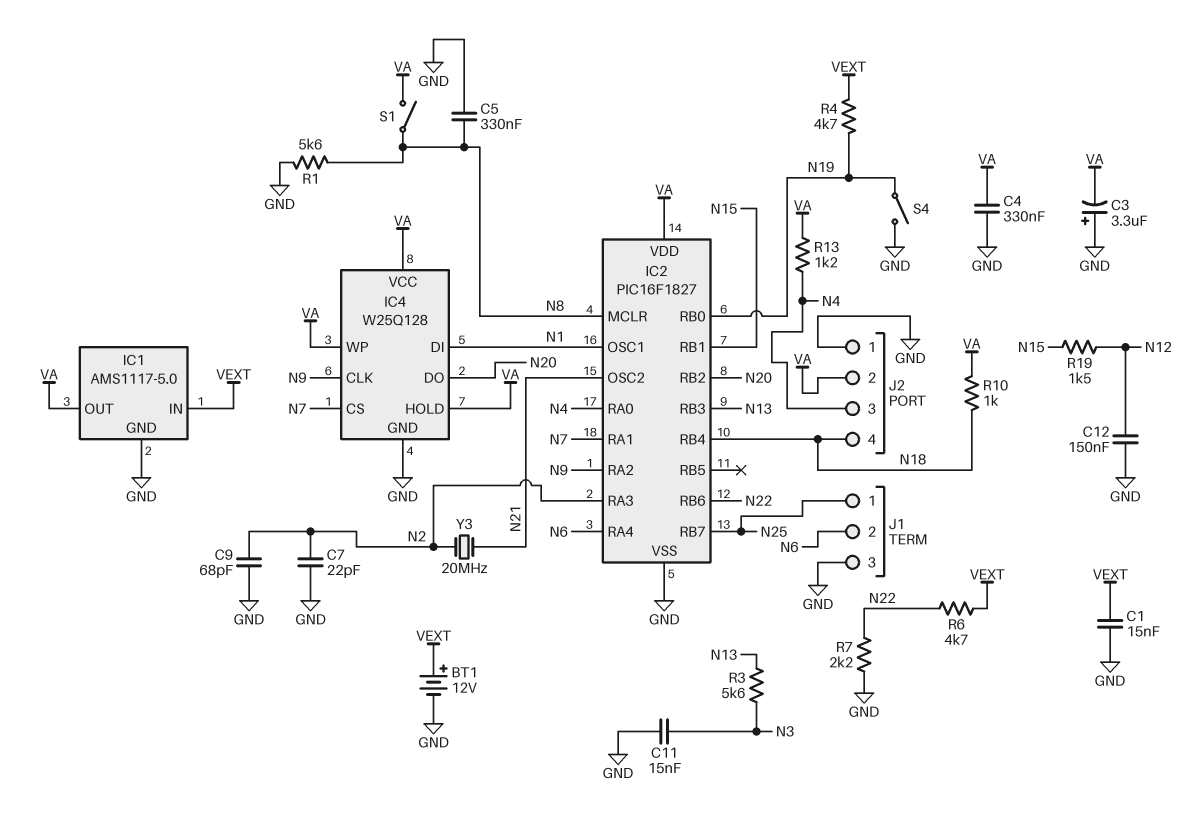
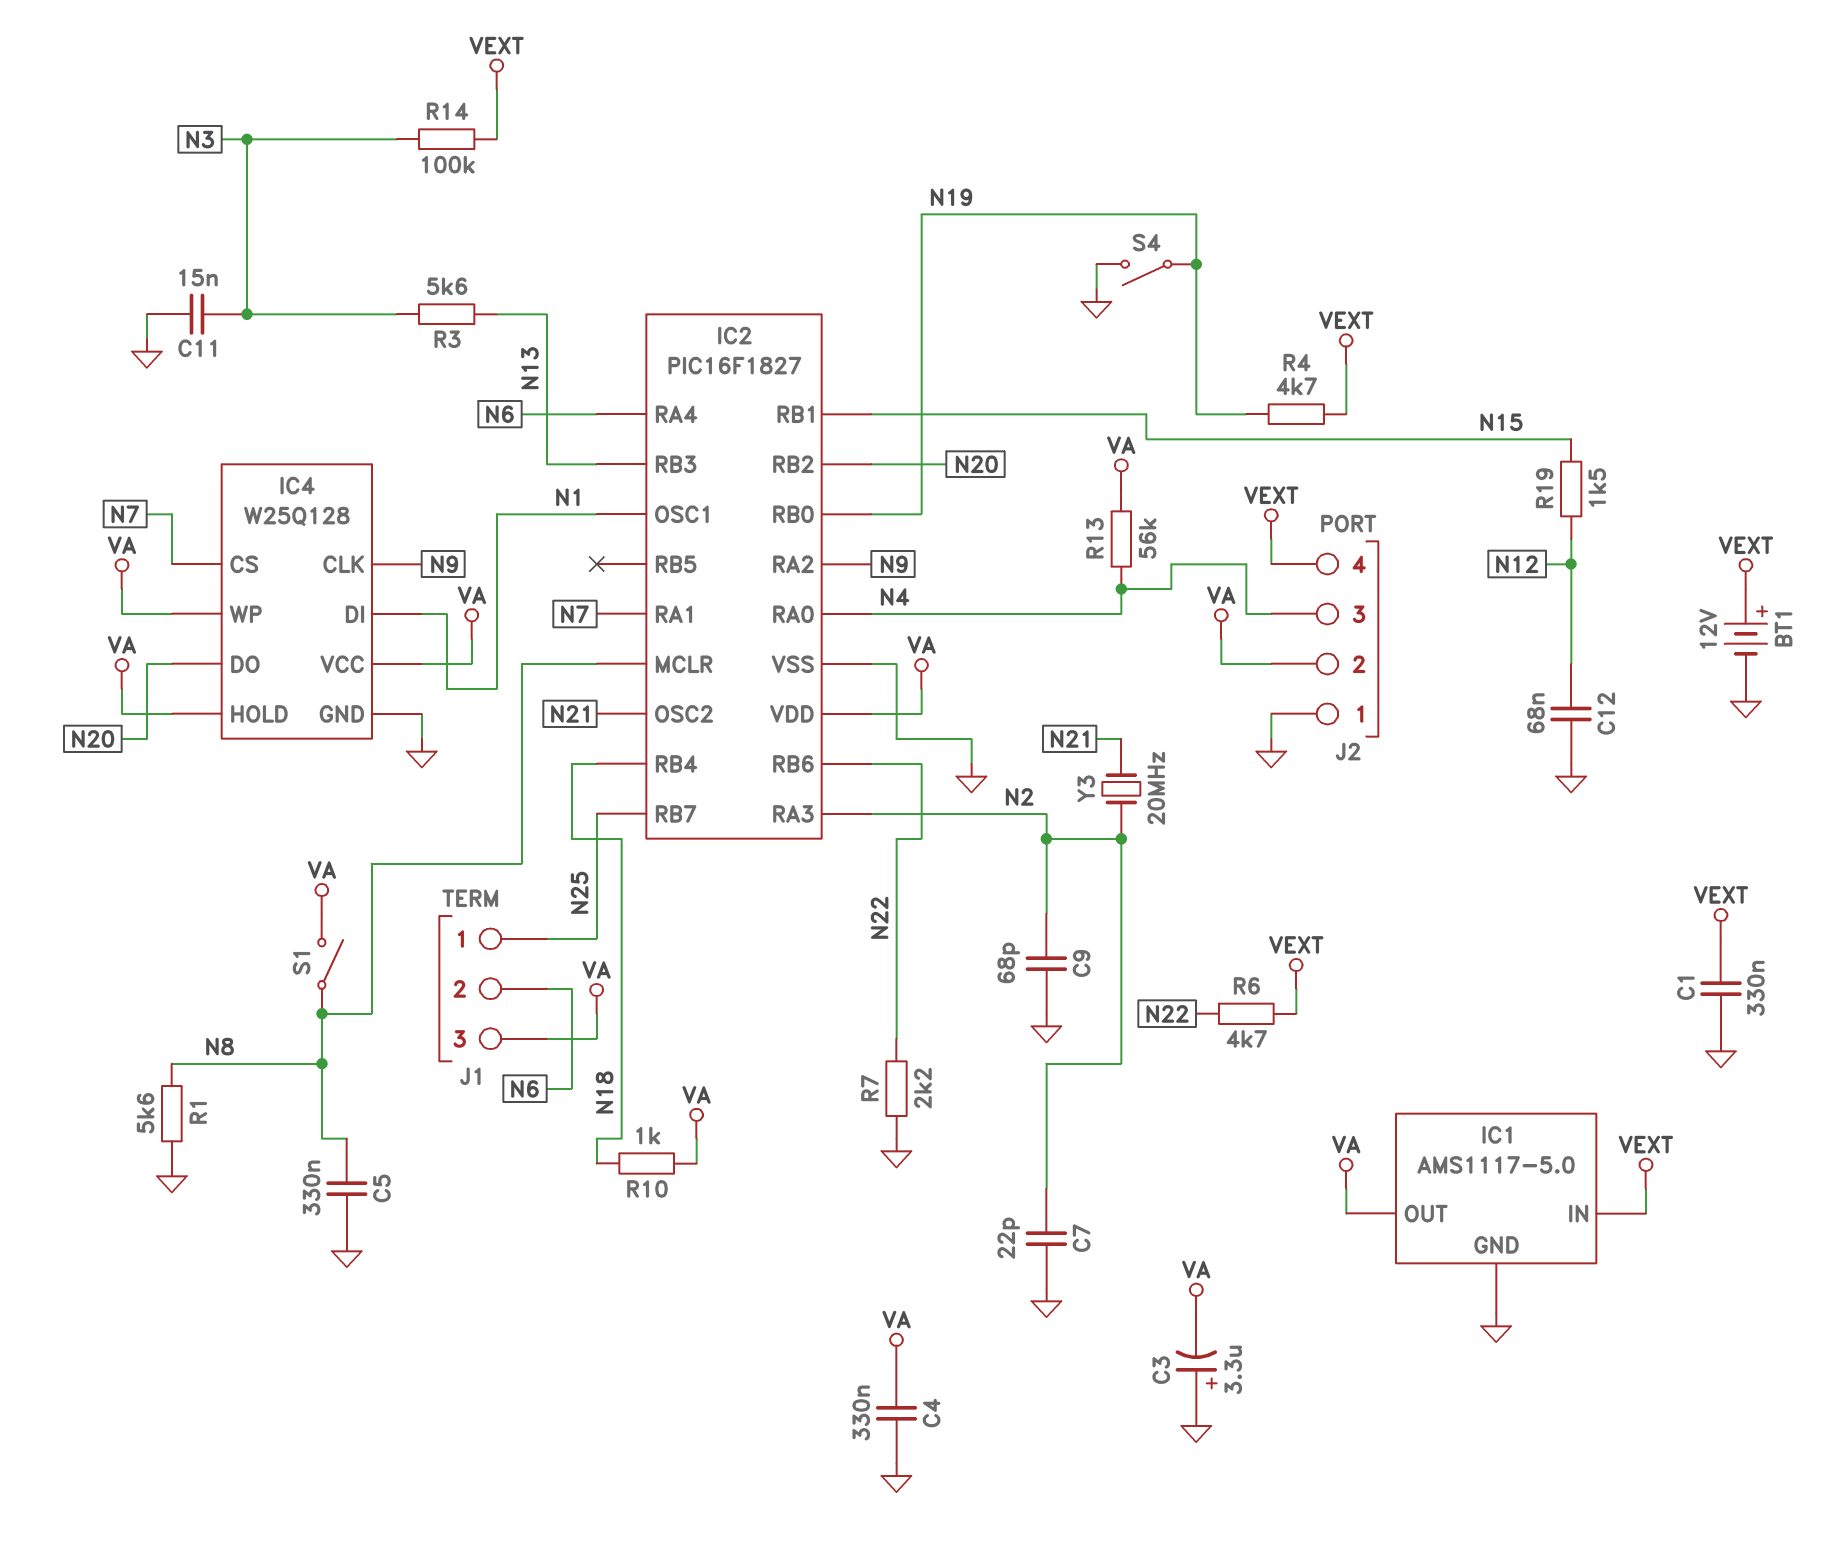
C1: 15nF (GND, VEXT) -> 330nF (GND, VEXT)
C12: 150nF (GND, N12) -> 68nF (GND, N12)
J1 pin 3: GND -> VA
J2 pin 4: N18 -> VEXT
R13: 1.2k (N4, VA) -> 56k (N4, VA)
R14: none -> 100k (N3, VEXT)

